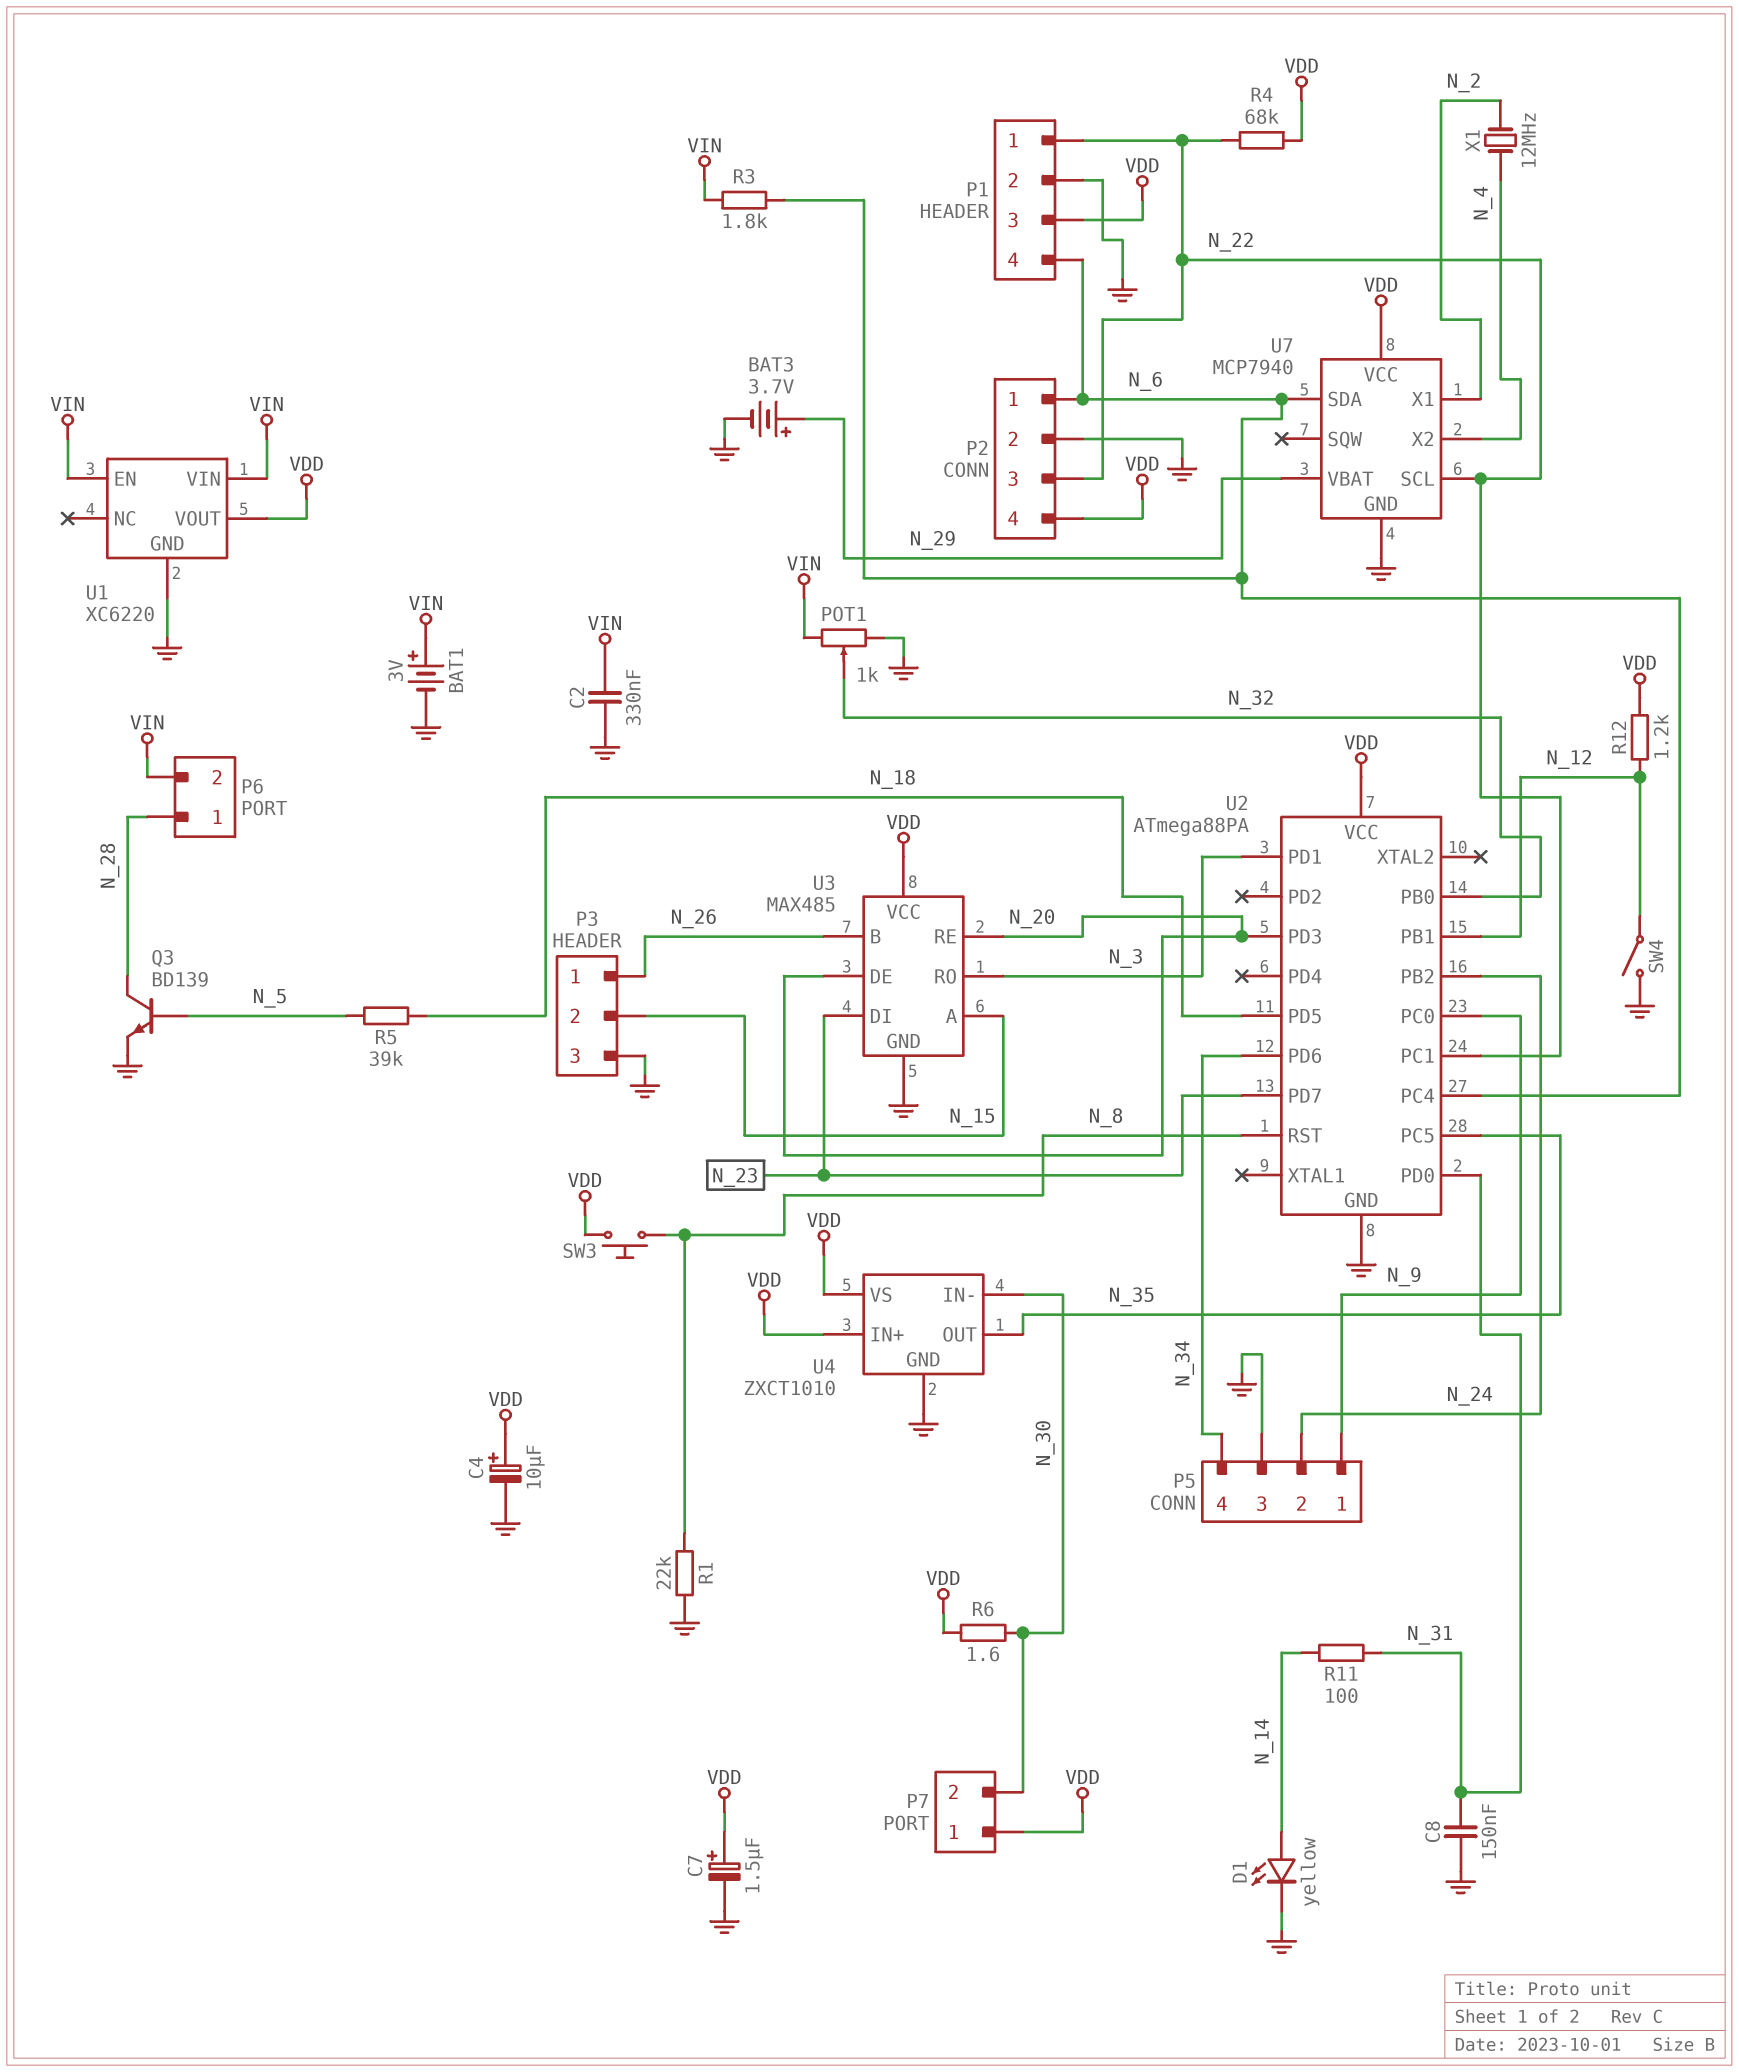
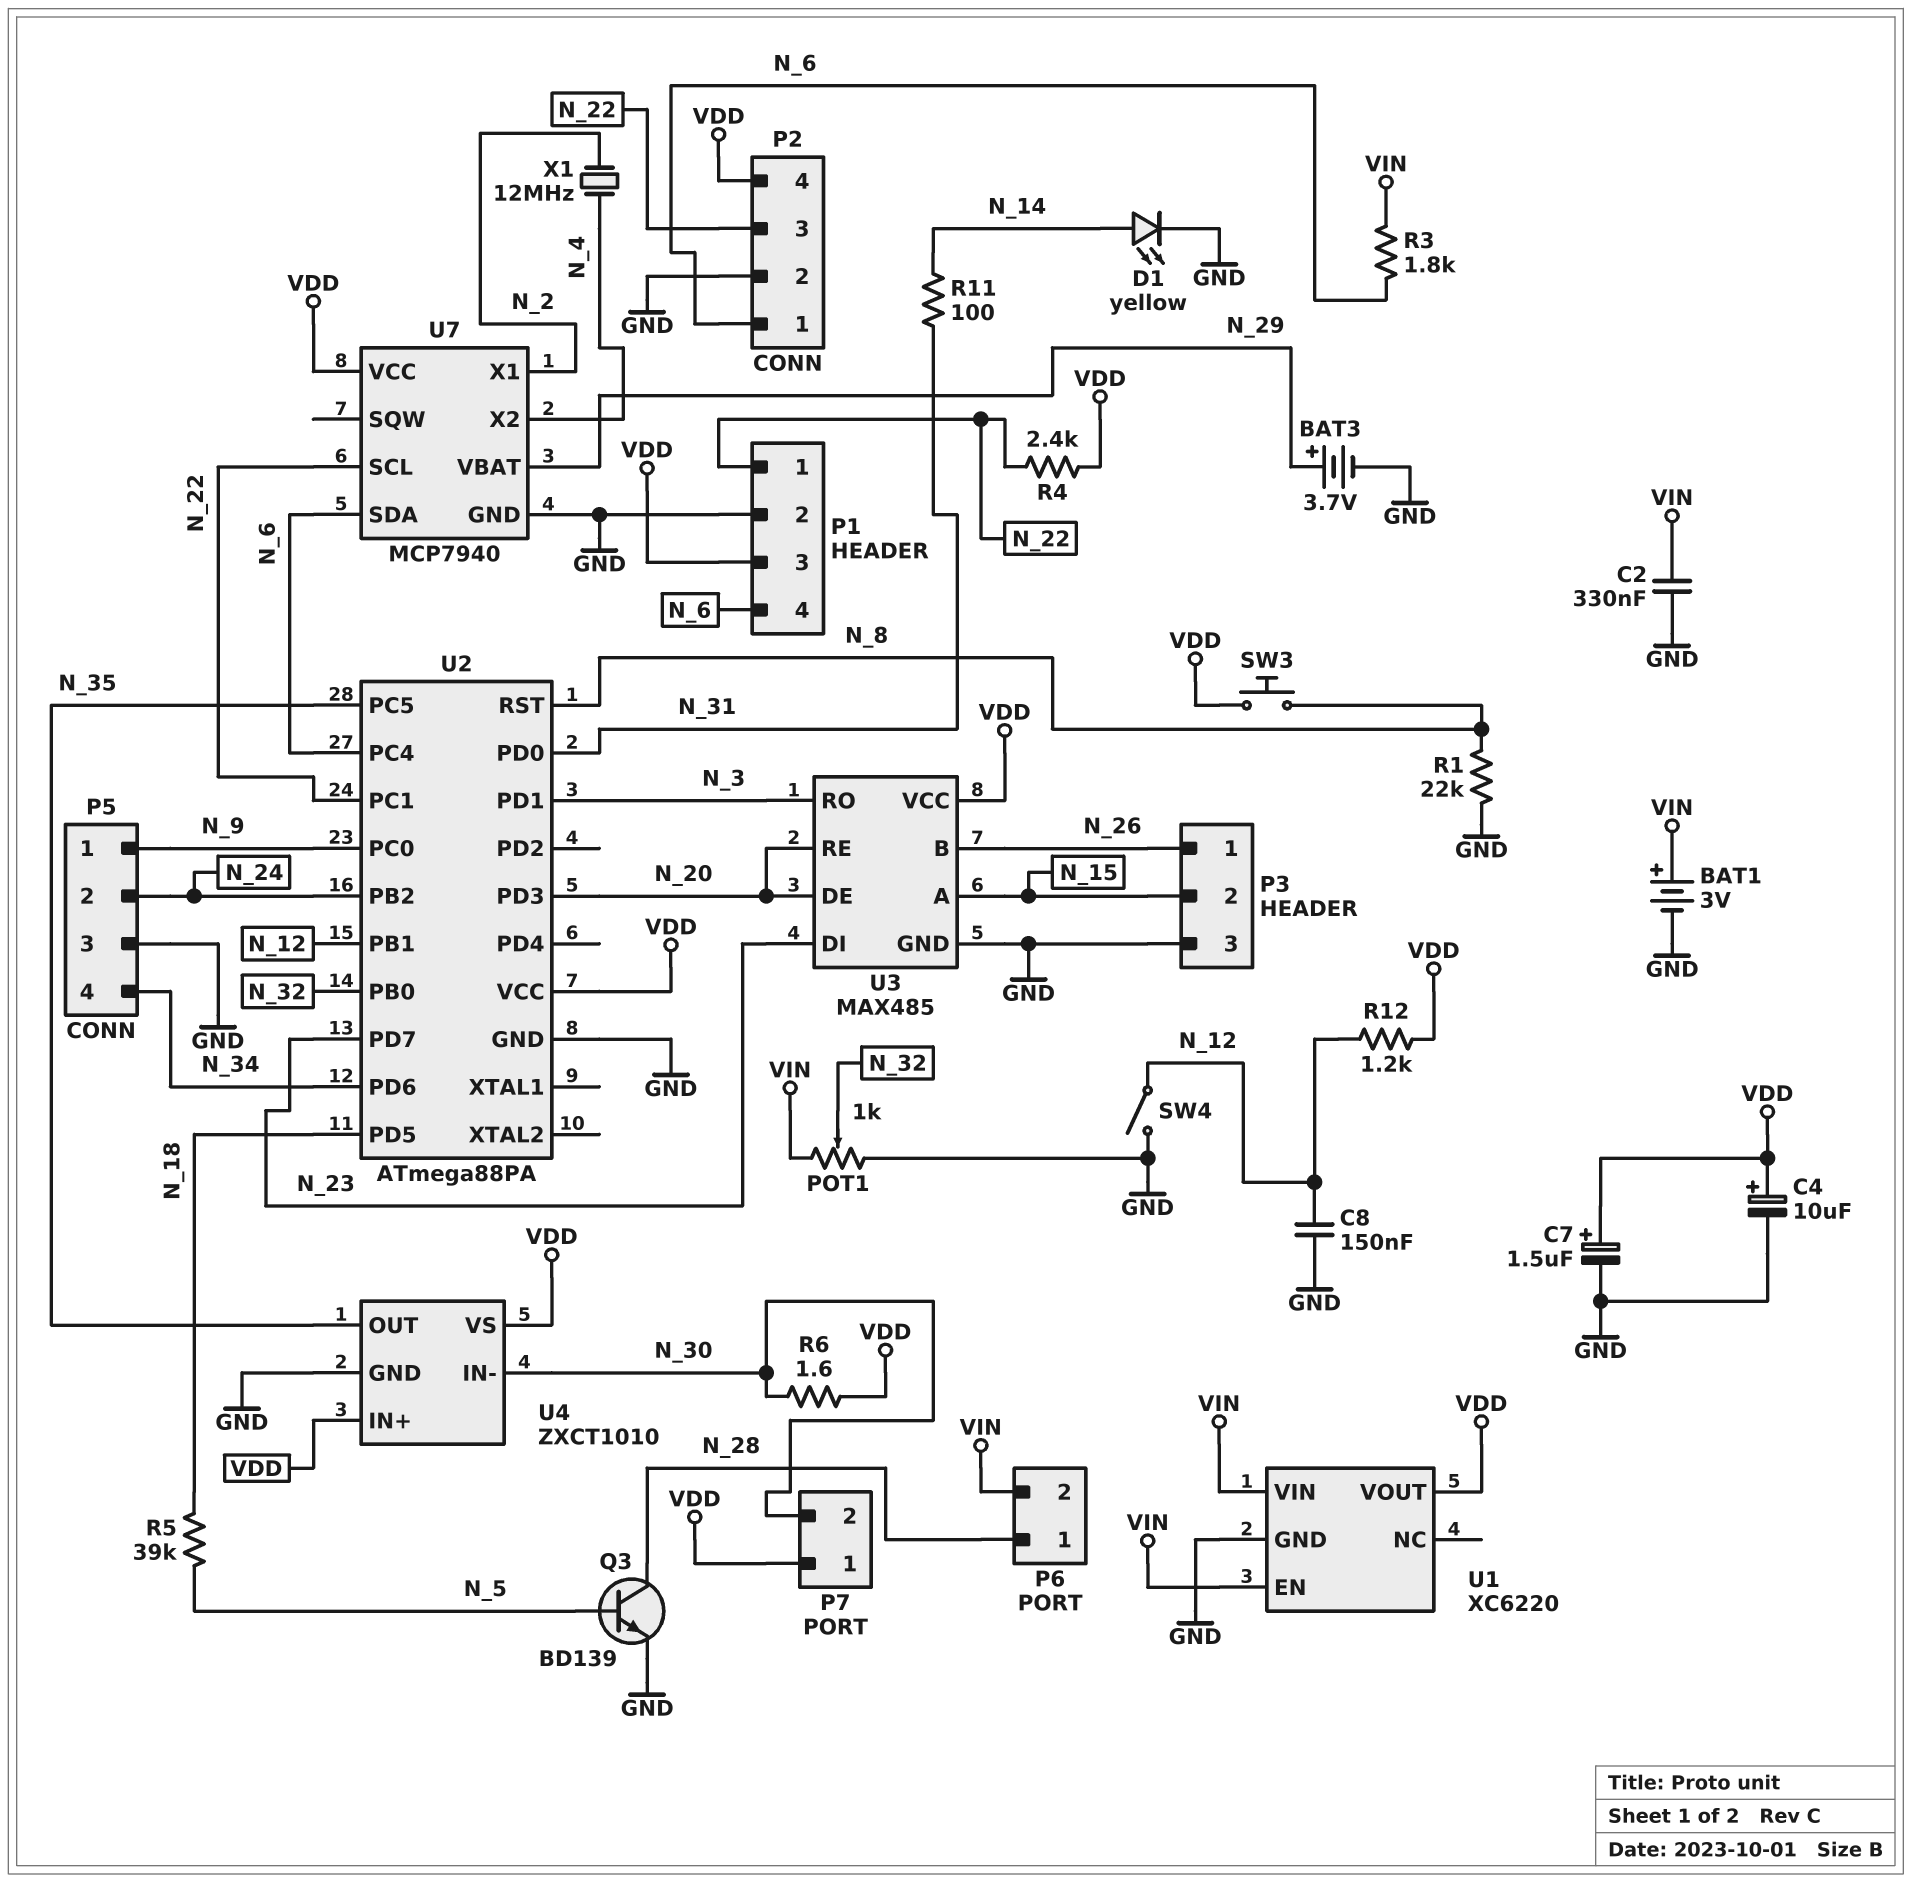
C8: 150nF (GND, N_31) -> 150nF (GND, N_12)
R4: 68k (N_22, VDD) -> 2.4k (N_22, VDD)

